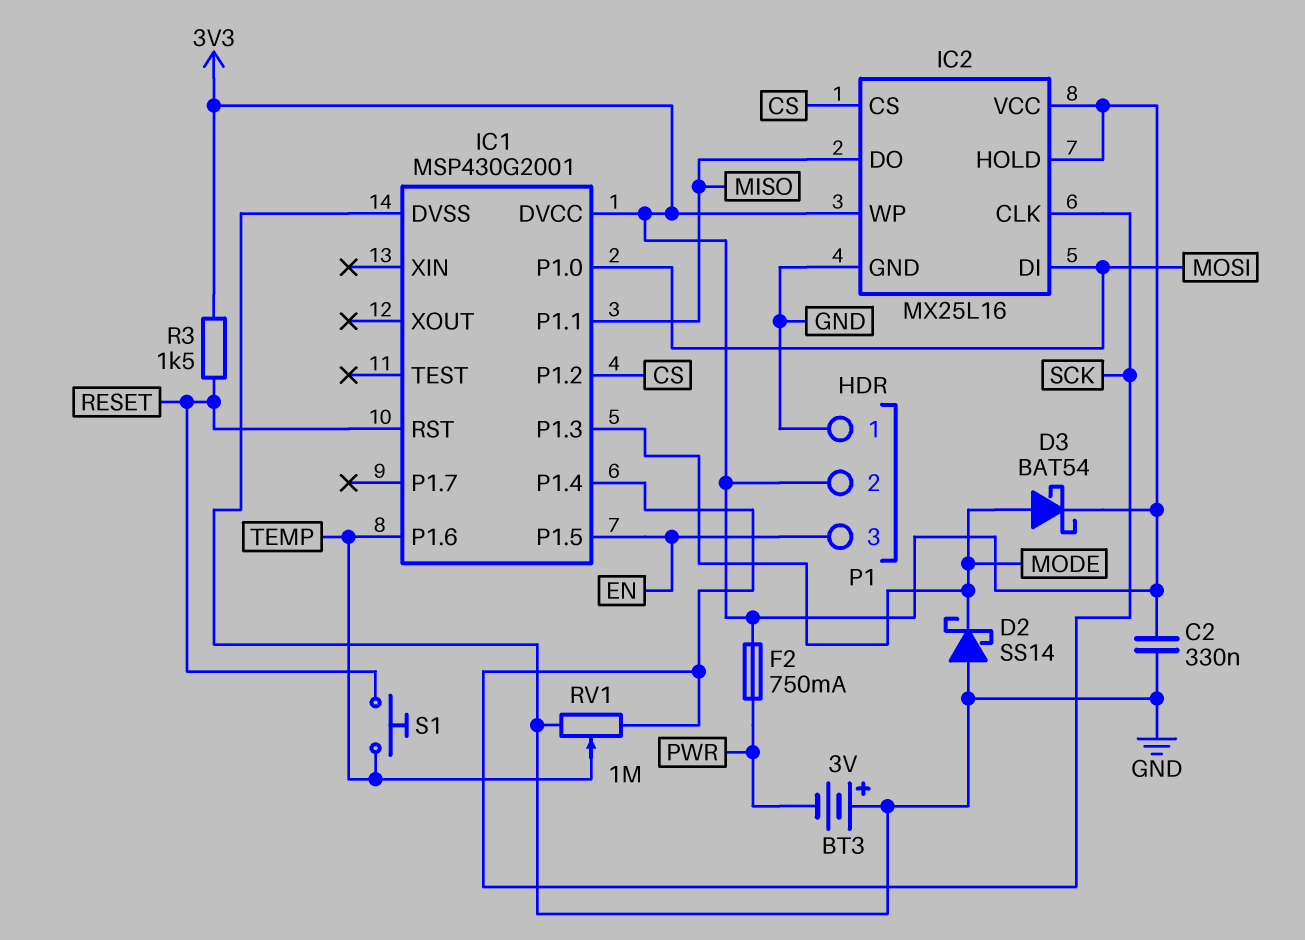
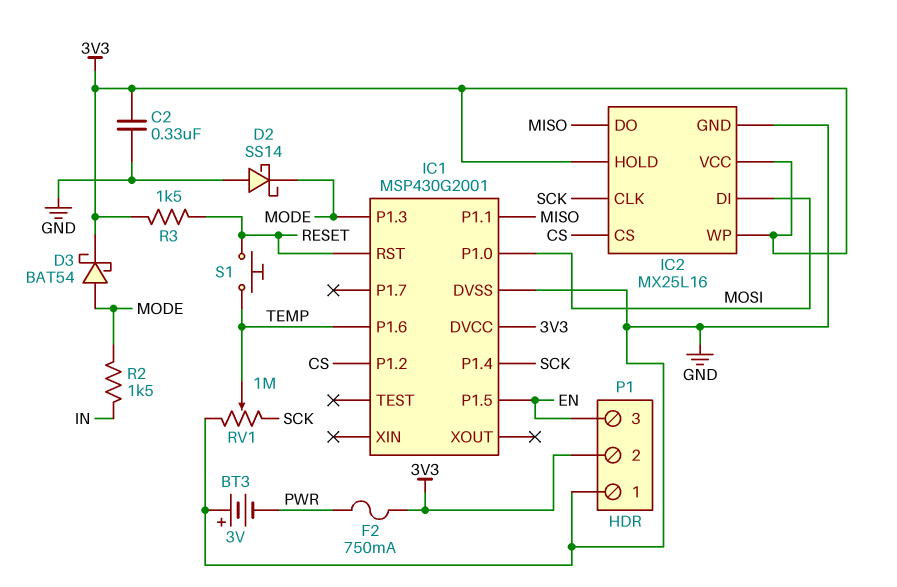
R2: none -> 1.5k (IN, MODE)

